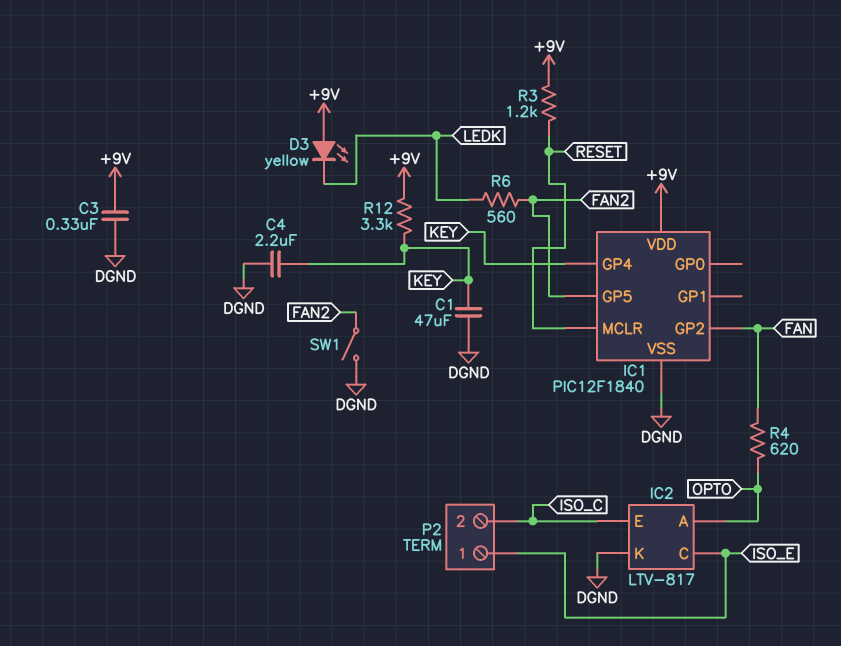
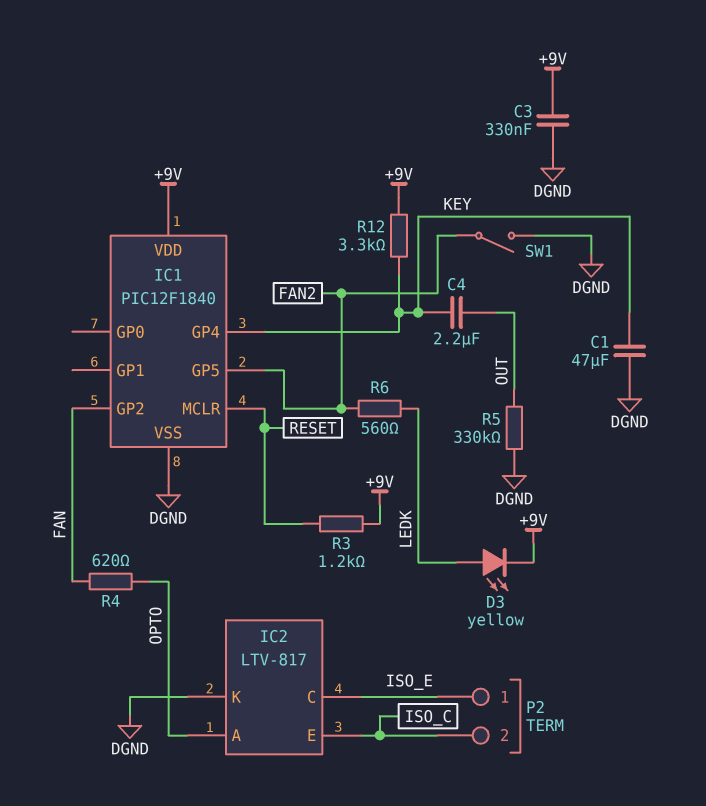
C4: 2.2uF (DGND, KEY) -> 2.2uF (KEY, OUT)
D3: LED yellow (A +9V, K LEDK) -> LED yellow (A LEDK, K +9V)
R5: none -> 330k (DGND, OUT)

